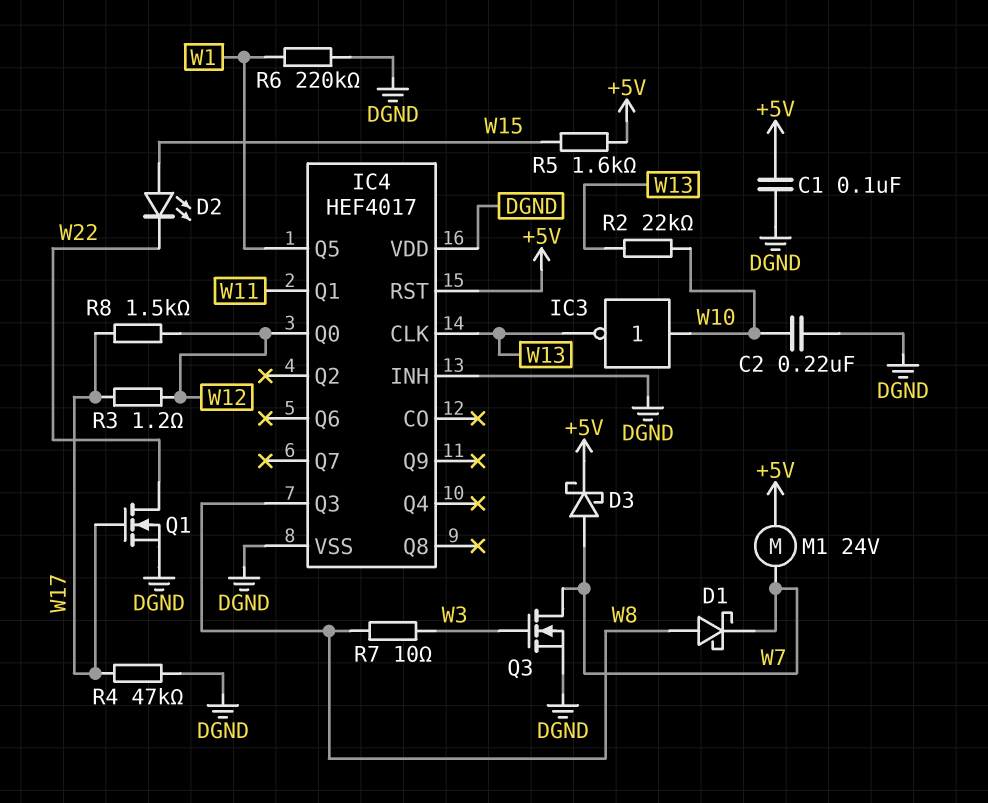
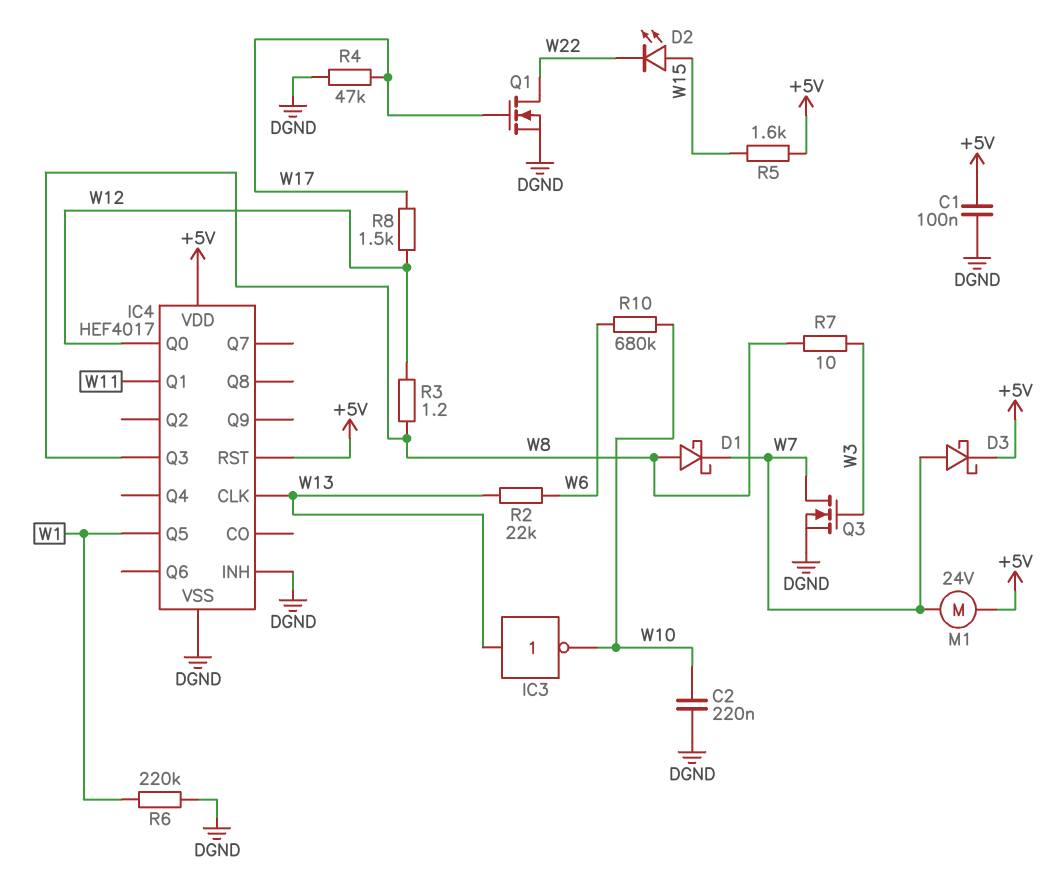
IC3: NOT (in W10, out W13) -> NOT (in W13, out W10)
IC4 pin VDD: DGND -> +5V
R2: 22k (W10, W13) -> 22k (W6, W13)
R3: 1.2 (W12, W17) -> 1.2 (W8, W12)
R10: none -> 680k (W6, W10)

